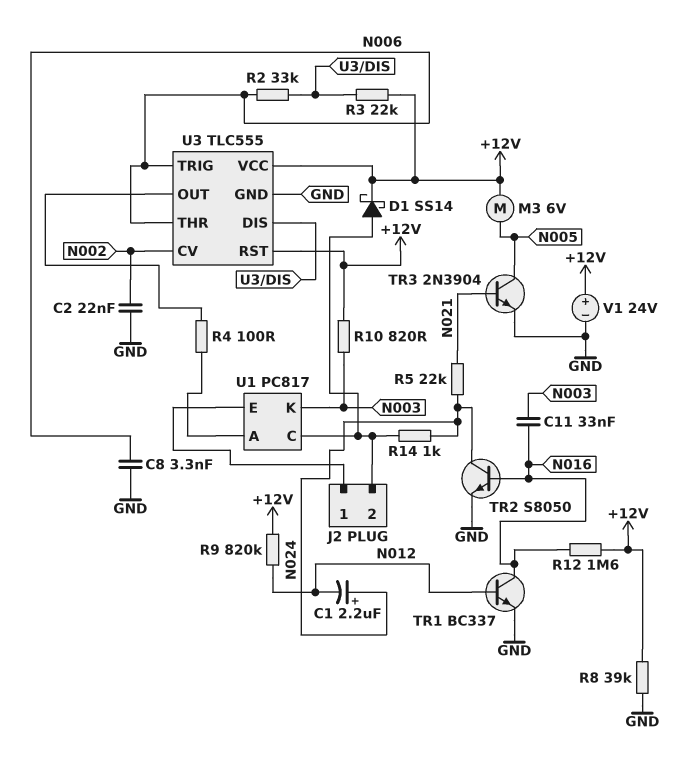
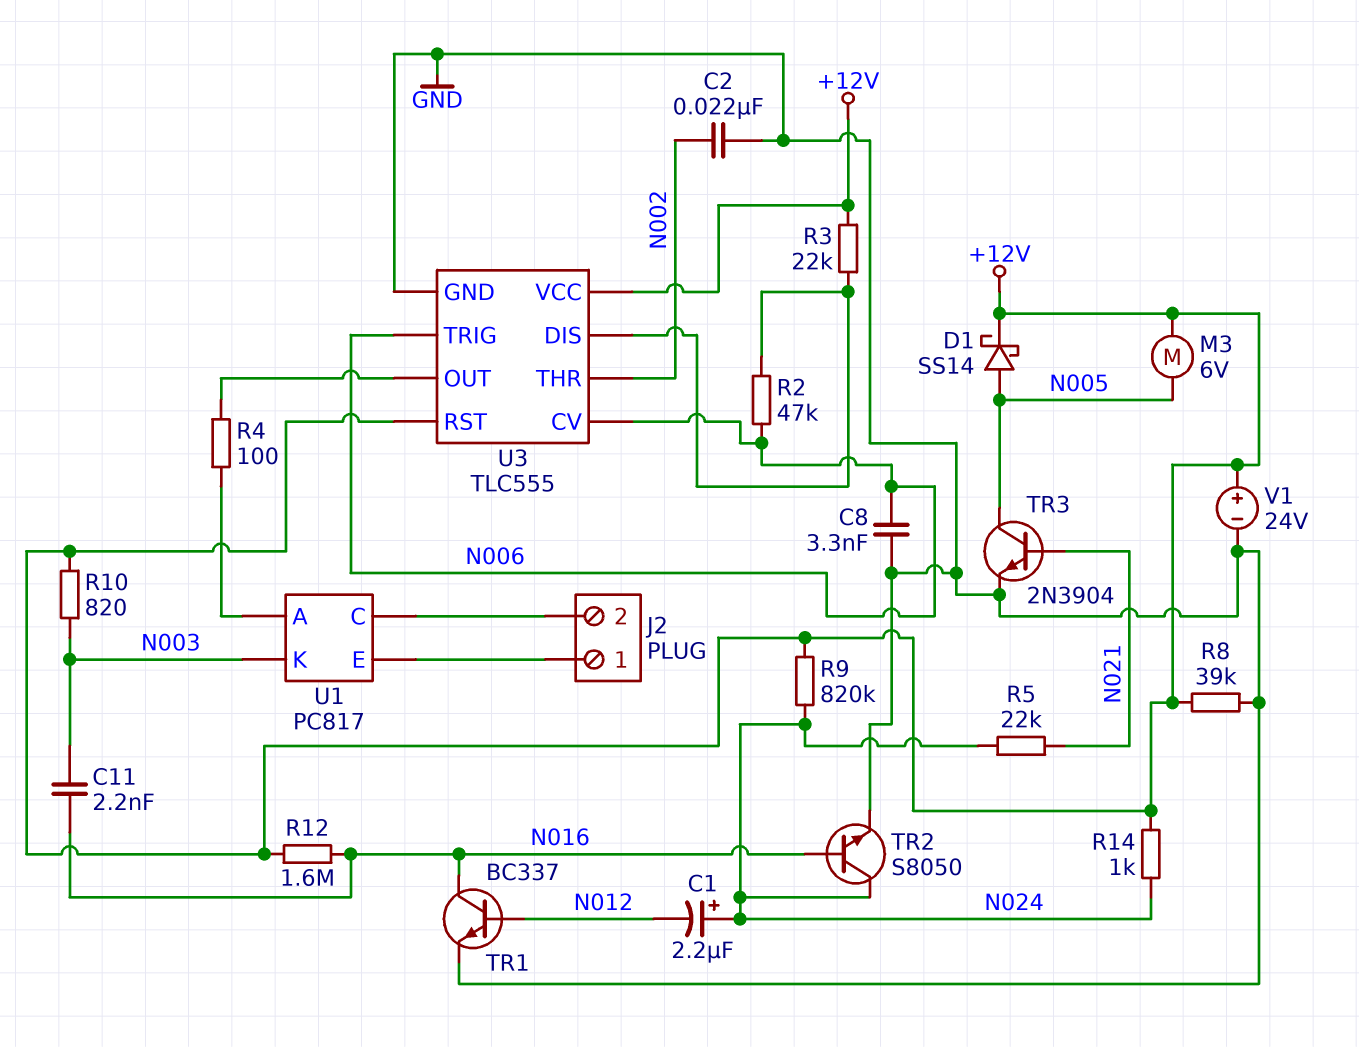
C11: 33nF (N003, N016) -> 2.2nF (N003, N016)
D1: schottky SS14 (A J2/2, K +12V) -> schottky SS14 (A N005, K +12V)
R2: 33k (N006, U3/DIS) -> 47k (N006, U3/DIS)
R9: 820k (+12V, N012) -> 820k (+12V, N024)
R14: 1k (J2/2, N024) -> 1k (+12V, N024)
U3 pin CV: N002 -> N006
U3 pin THR: N006 -> N002

